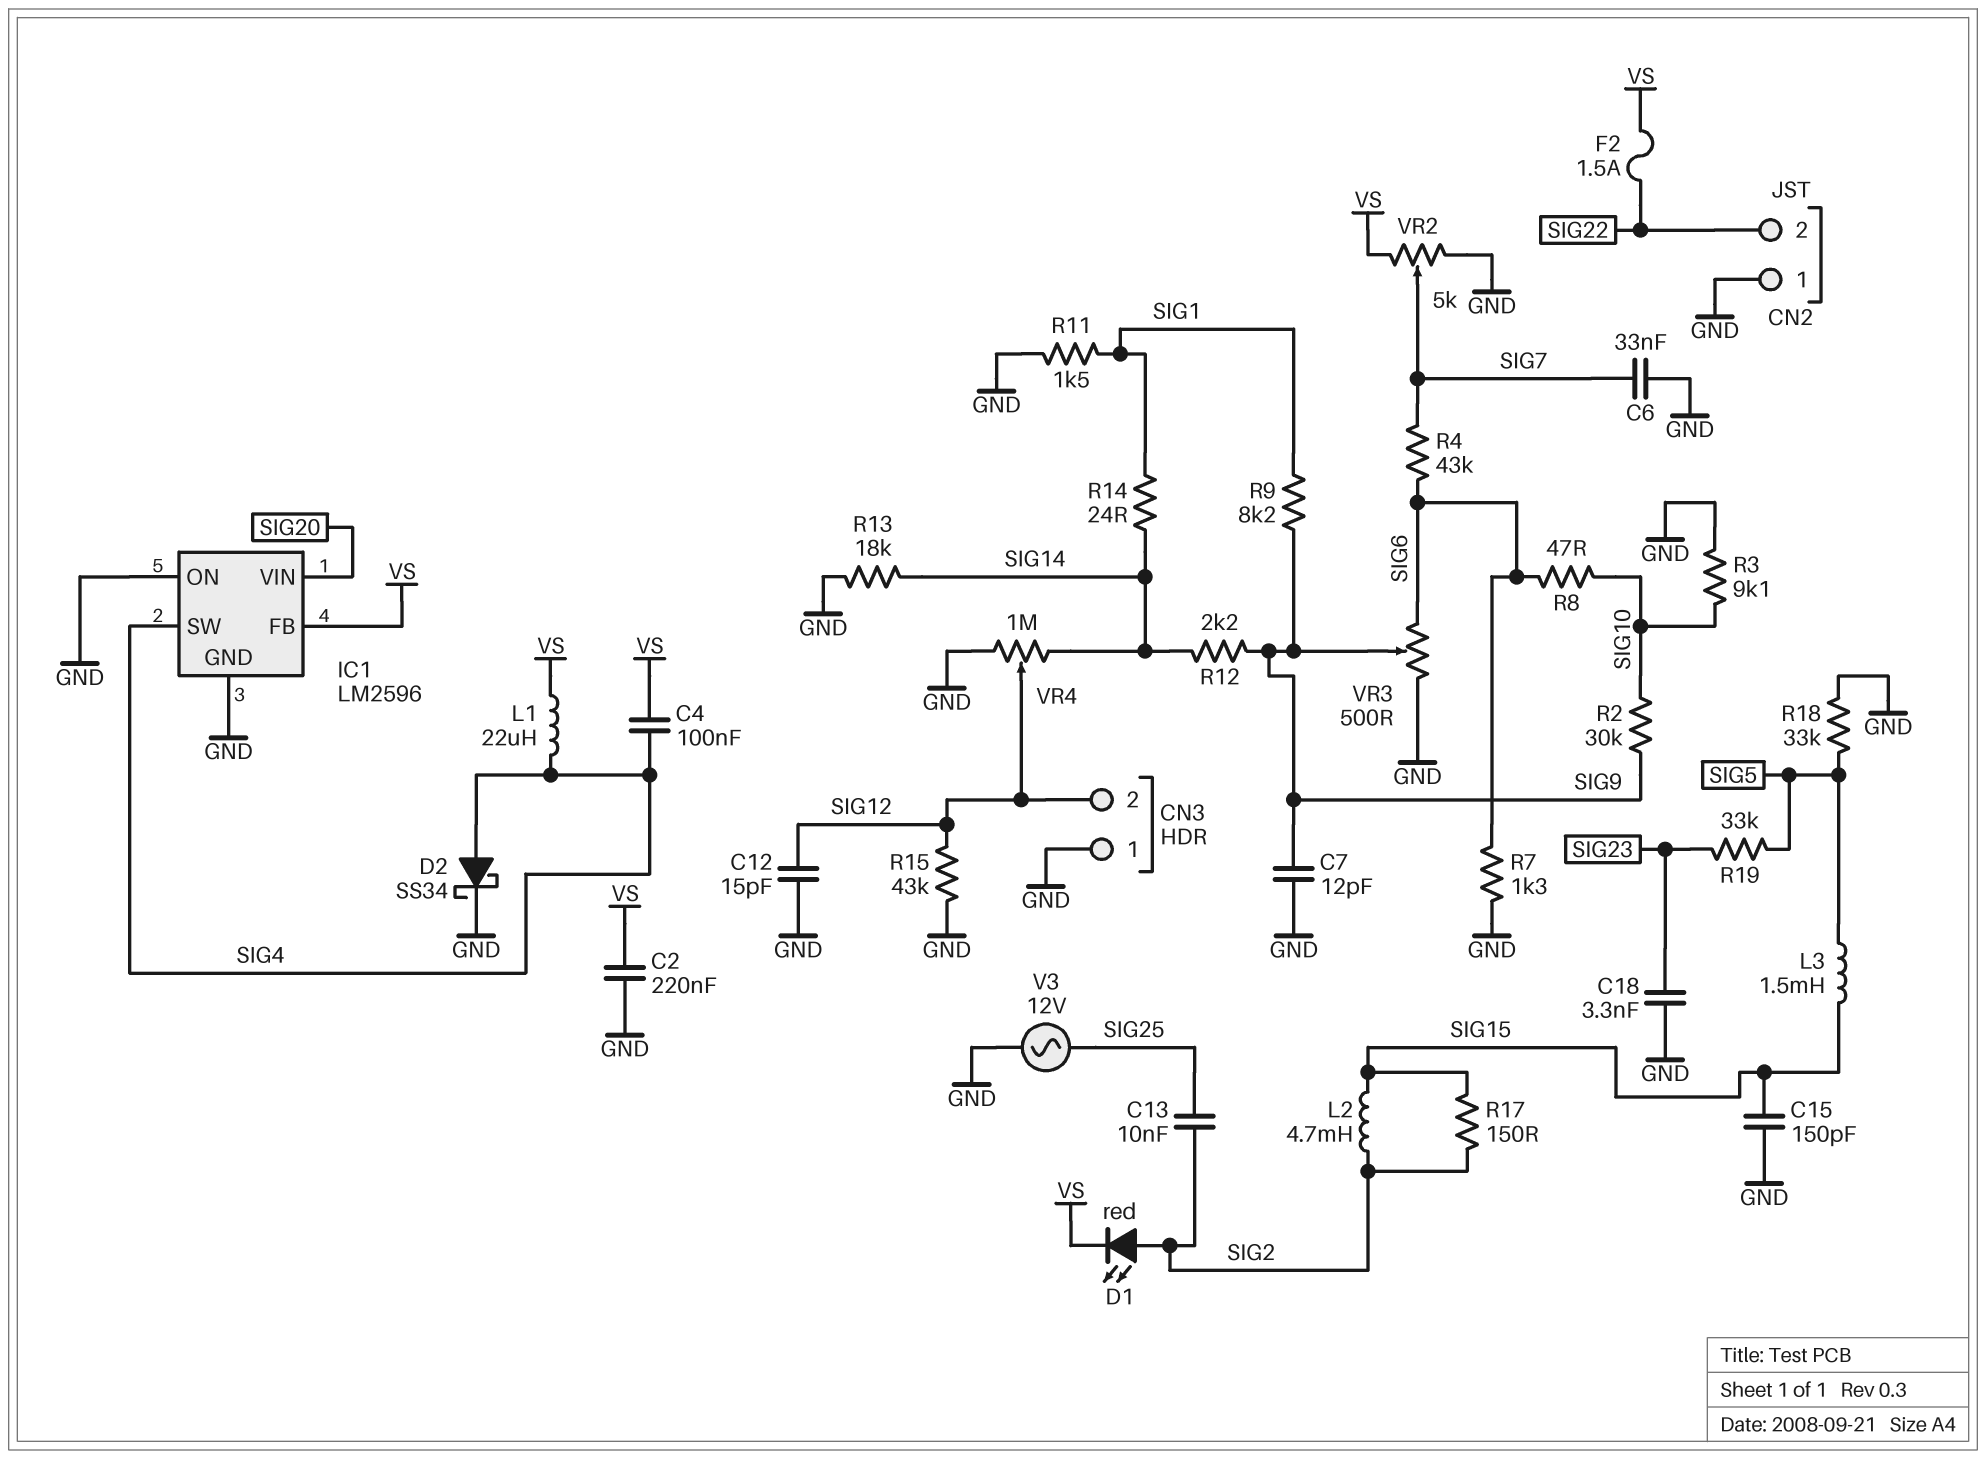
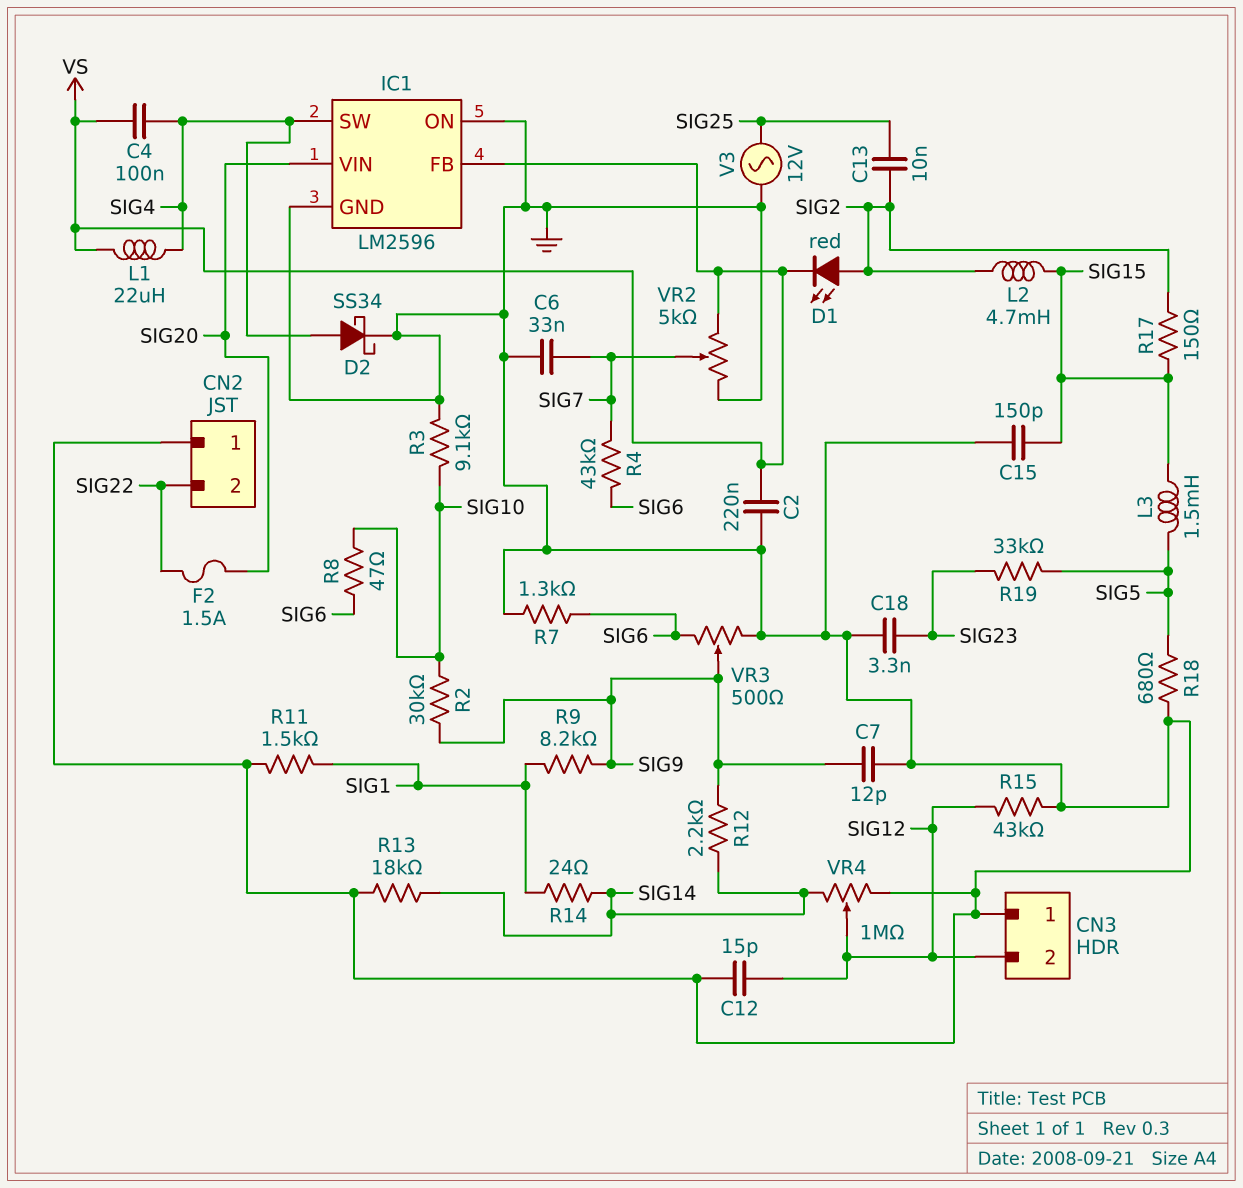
F2: 1.5A (SIG22, VS) -> 1.5A (SIG20, SIG22)
R18: 33k (GND, SIG5) -> 680 (GND, SIG5)

